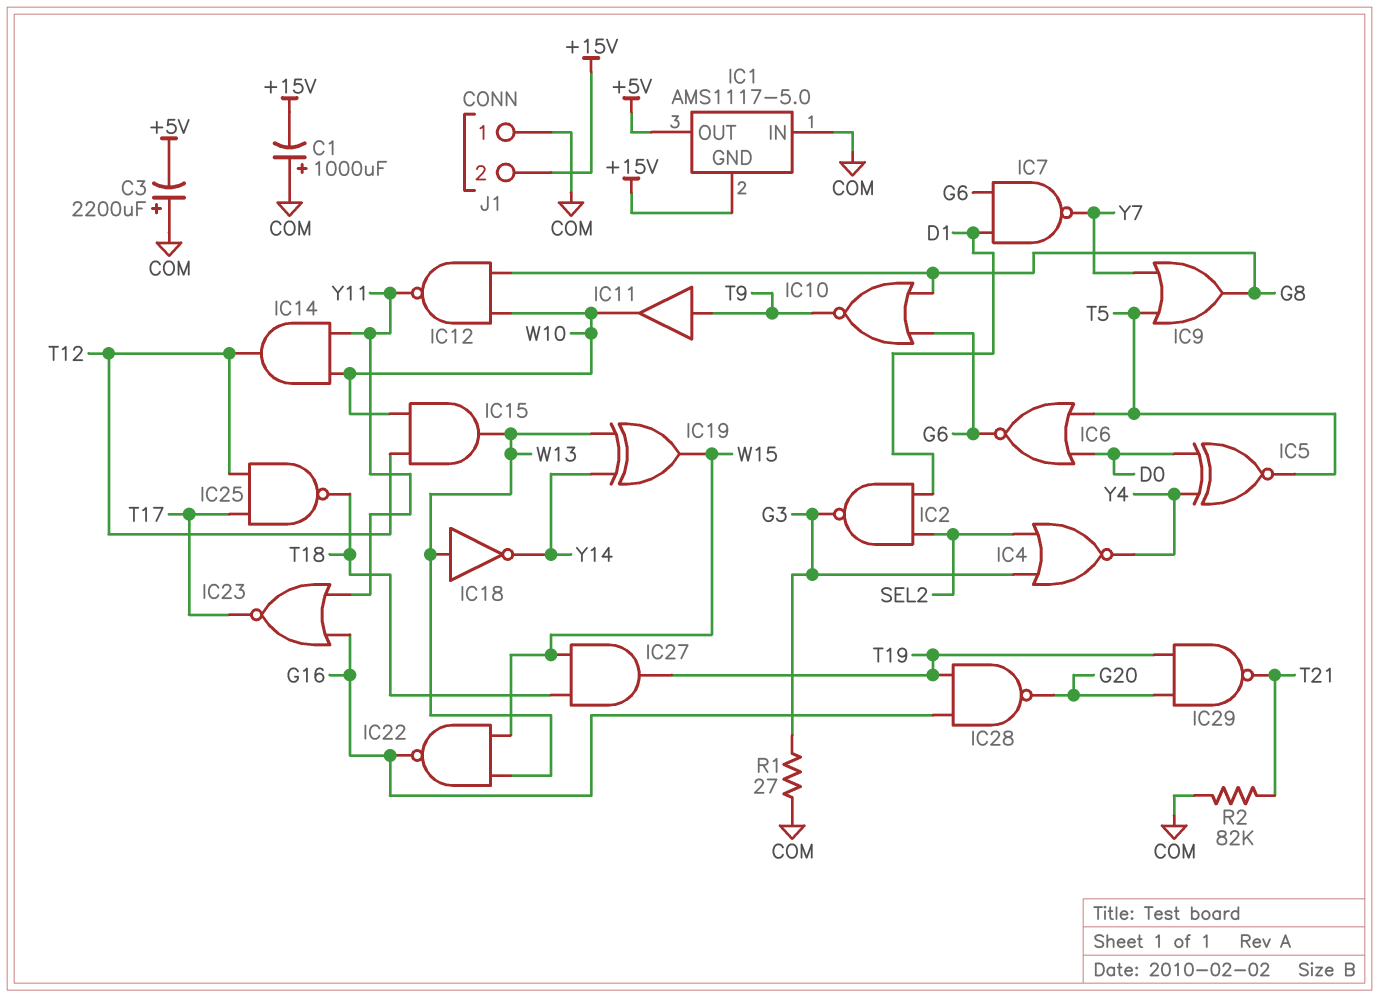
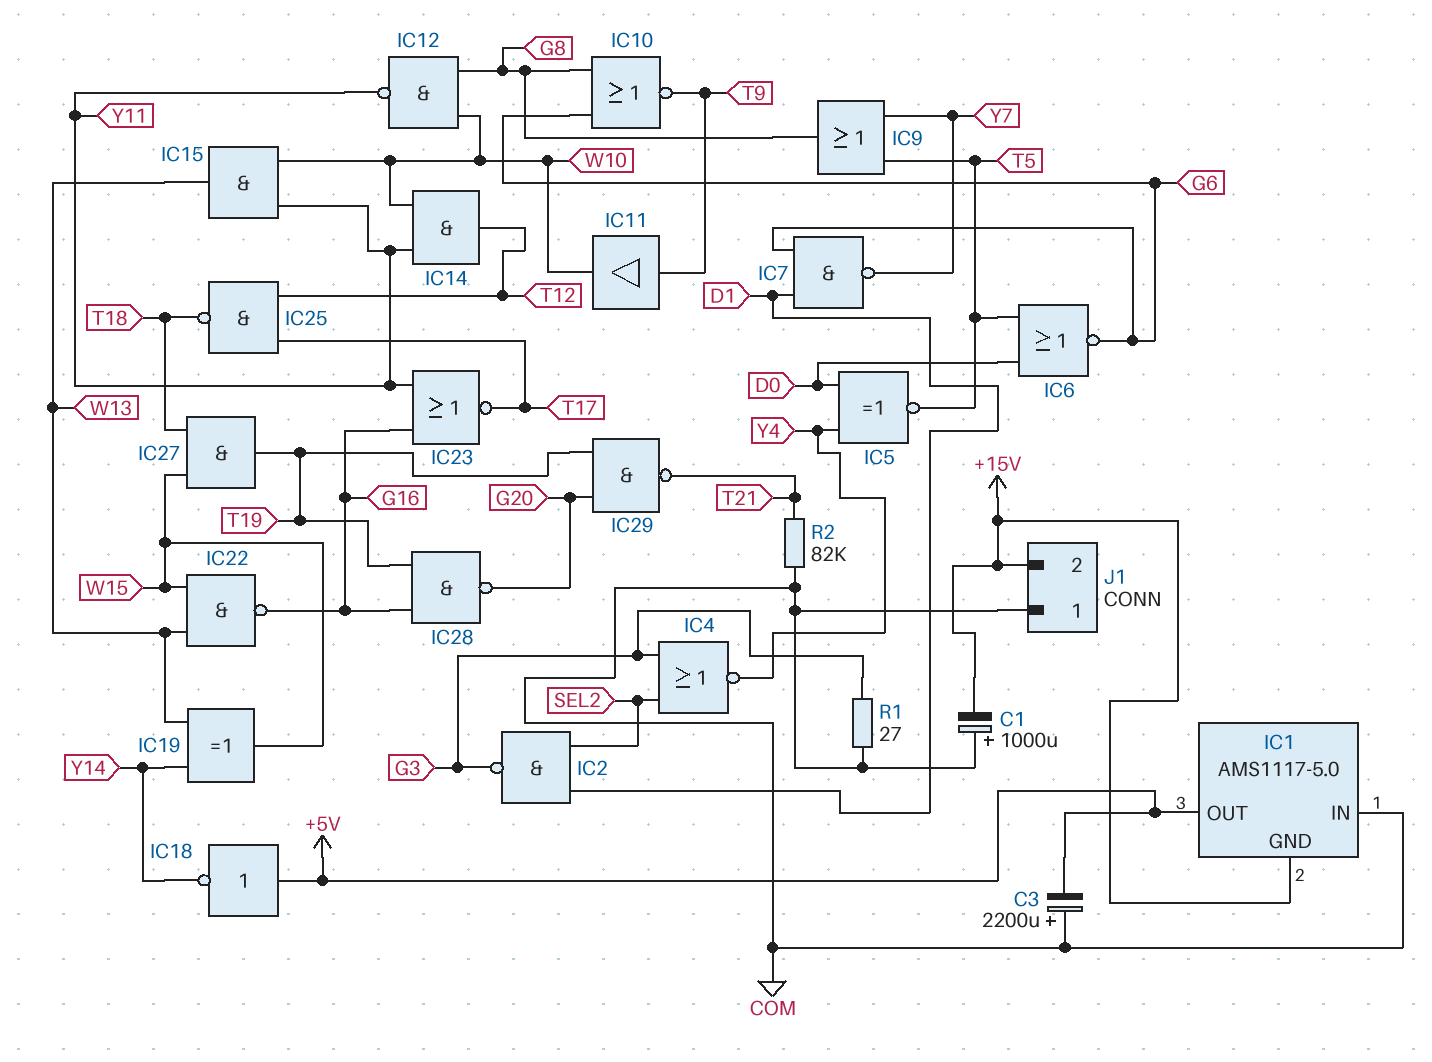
IC15: AND (in T12, in W10, out W13) -> AND (in W10, in Y11, out W13)
IC18: NOT (in W13, out Y14) -> NOT (in +5V, out Y14)

